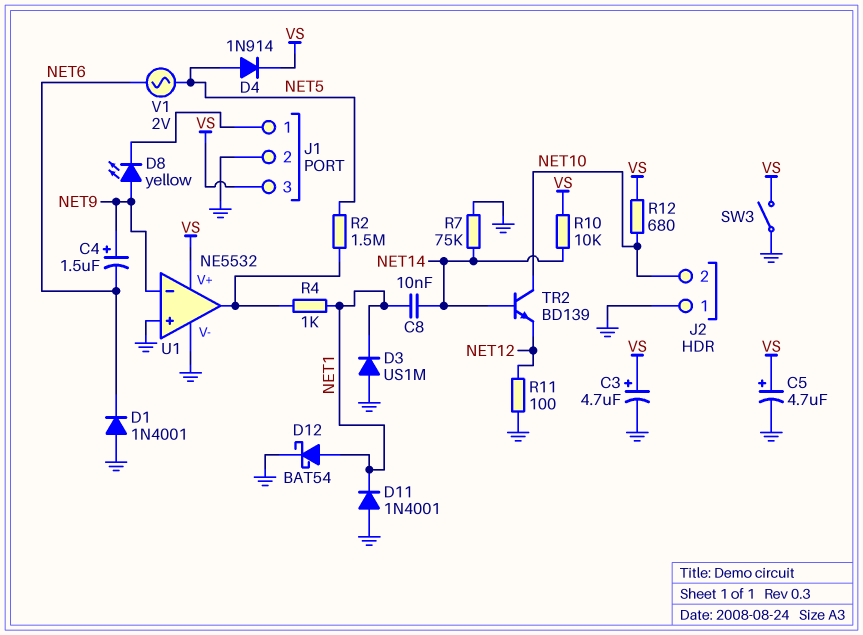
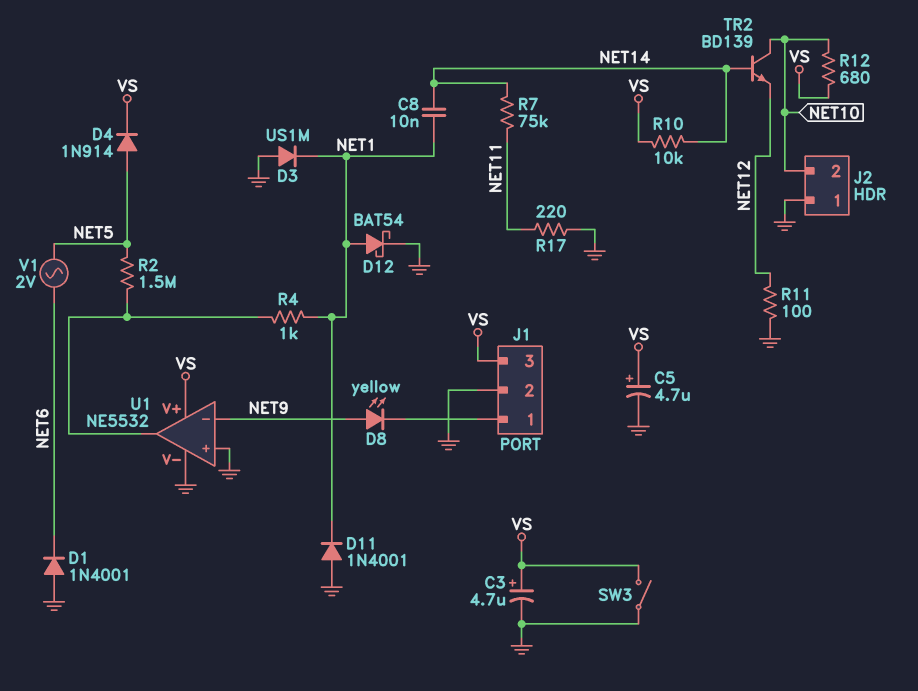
C4: 1.5uF (plus NET9, minus NET6) -> none
R7: 75k (GND, NET14) -> 75k (NET11, NET14)
R17: none -> 220 (GND, NET11)

